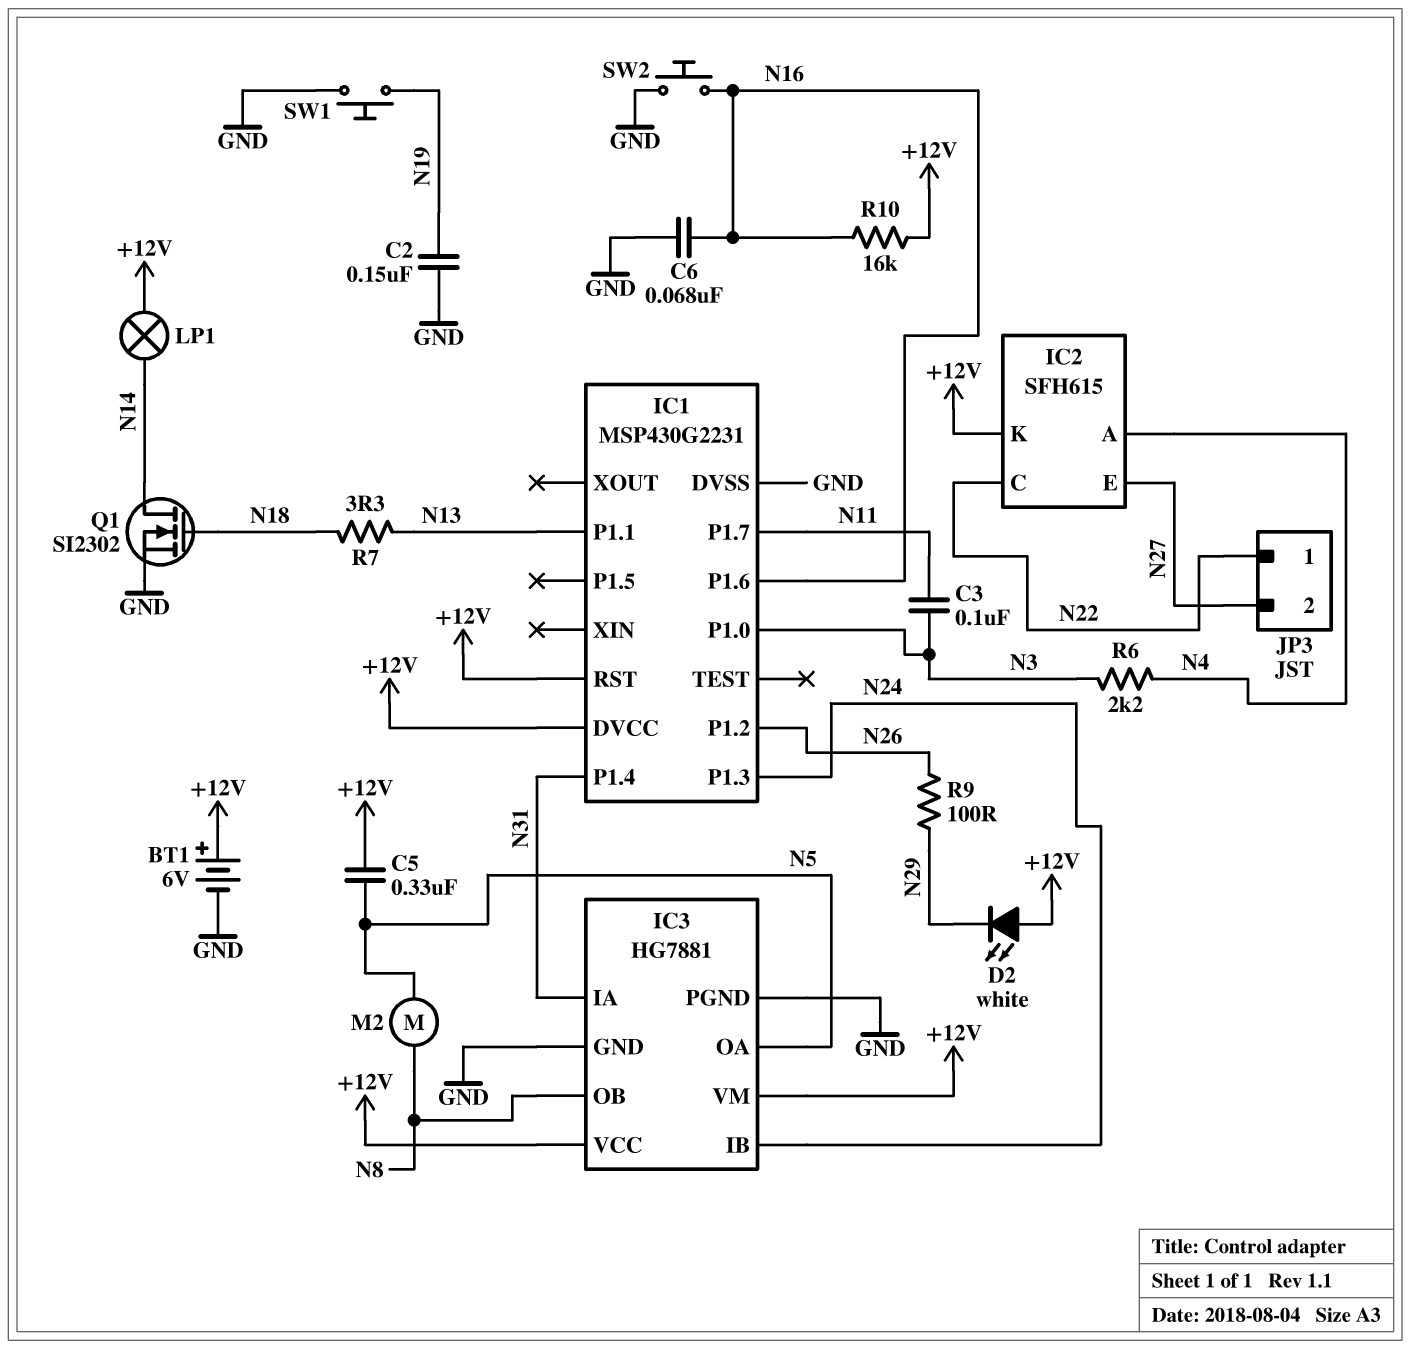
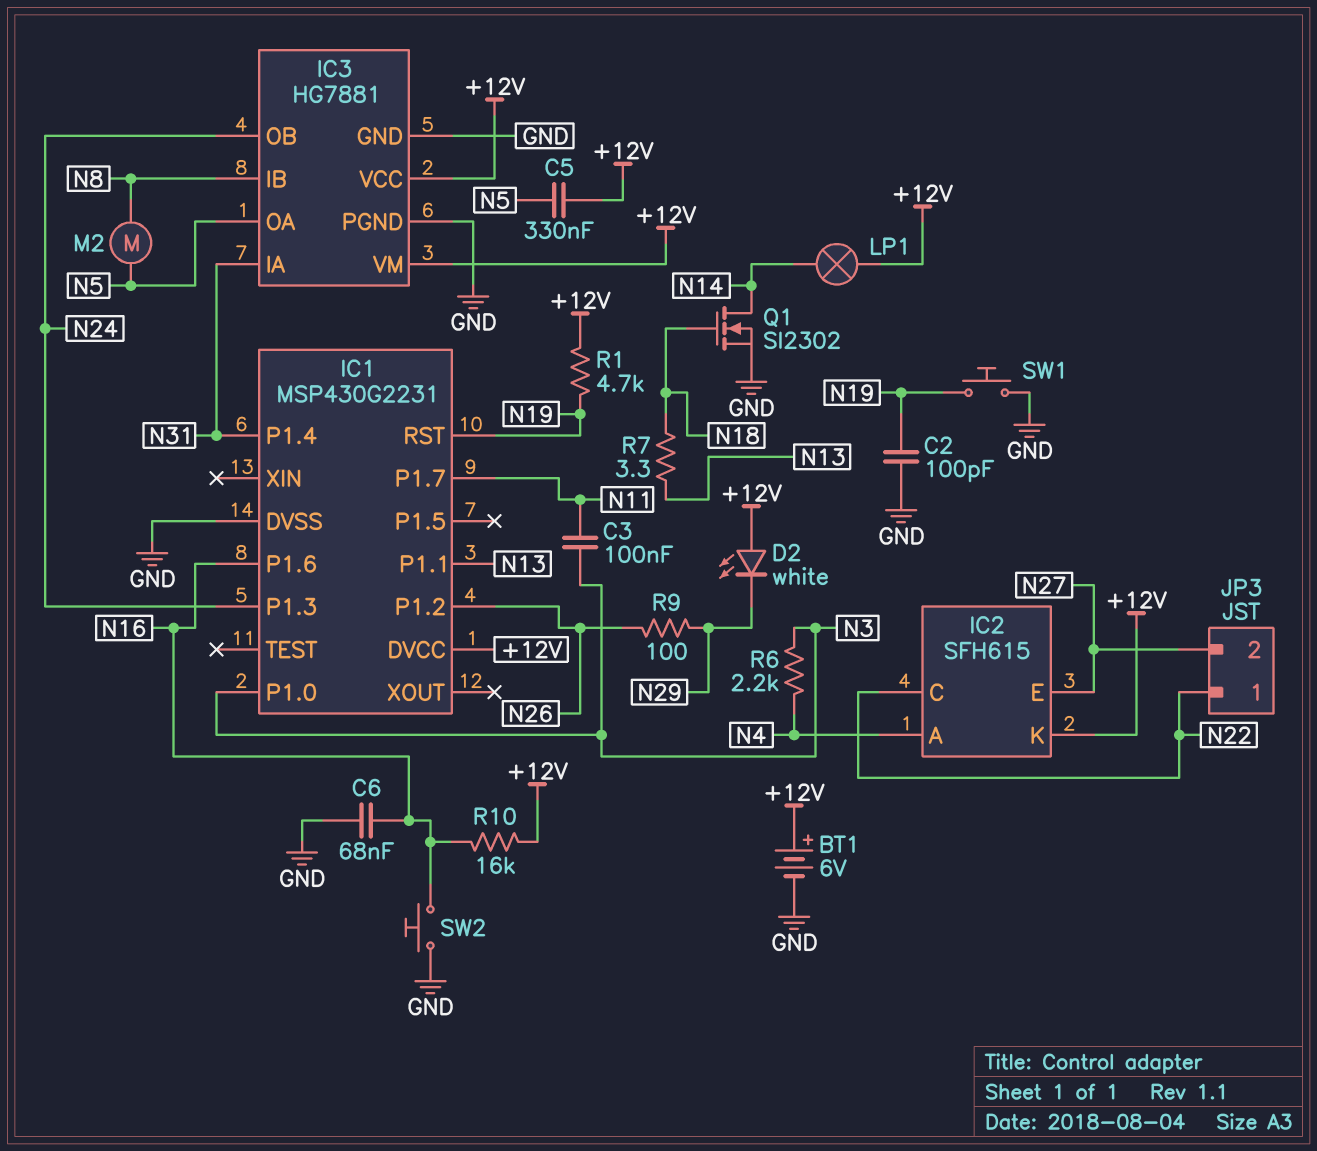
C2: 150nF (GND, N19) -> 100pF (GND, N19)
IC1 pin RST: +12V -> N19
IC3 pin IB: N24 -> N8
IC3 pin OB: N8 -> N24
R1: none -> 4.7k (+12V, N19)

